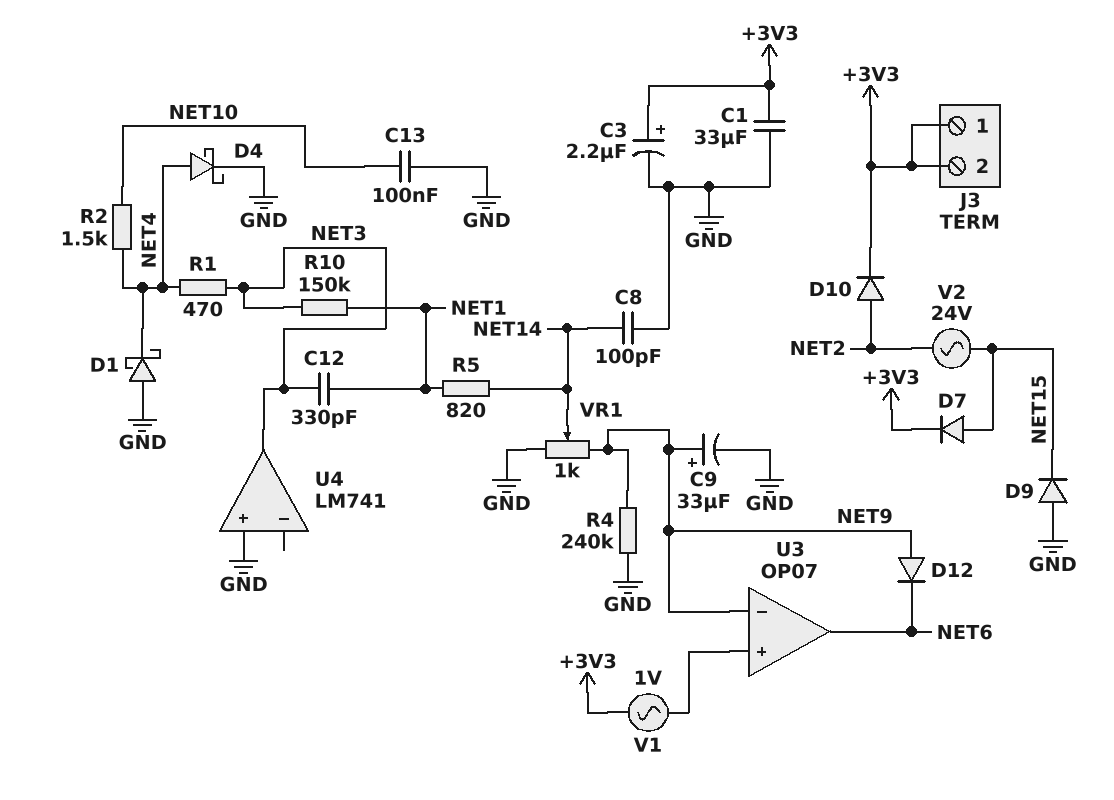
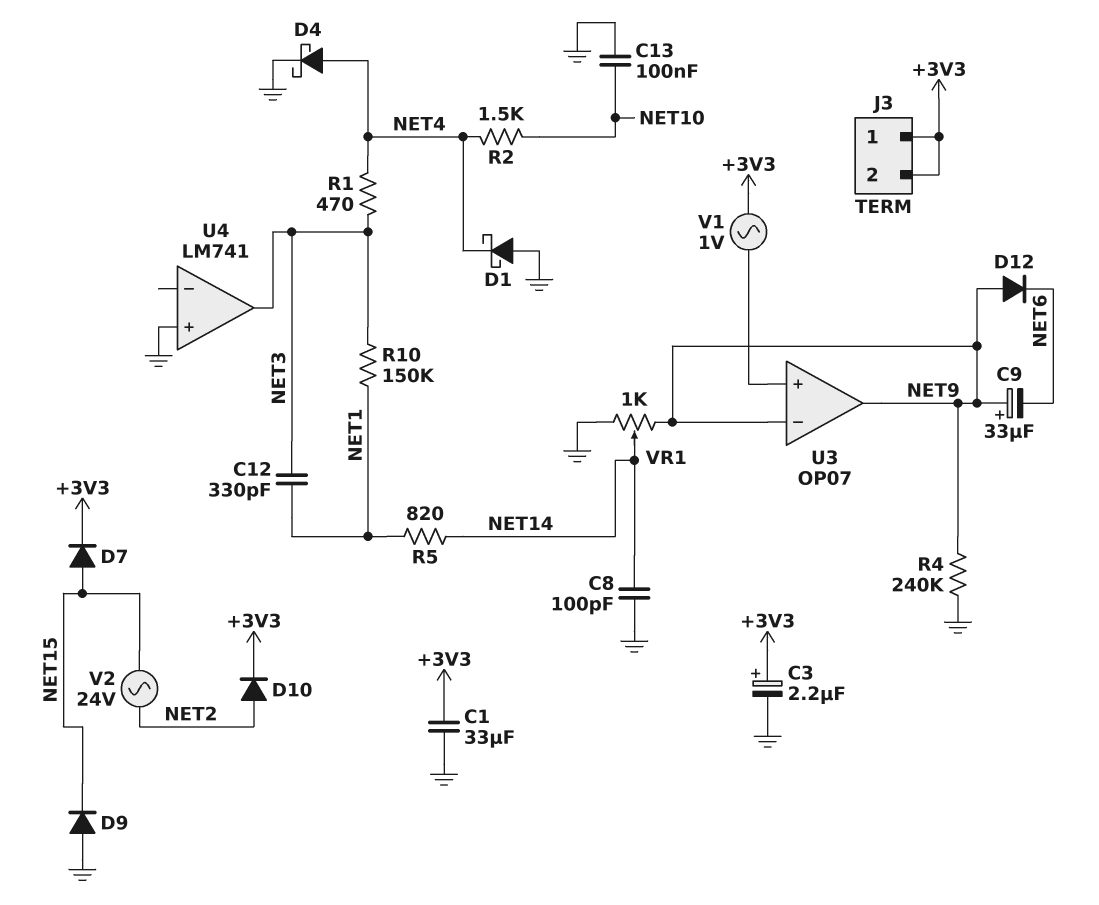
C9: 33uF (plus NET9, minus GND) -> 33uF (plus NET9, minus NET6)
U3 pin out: NET6 -> NET9

